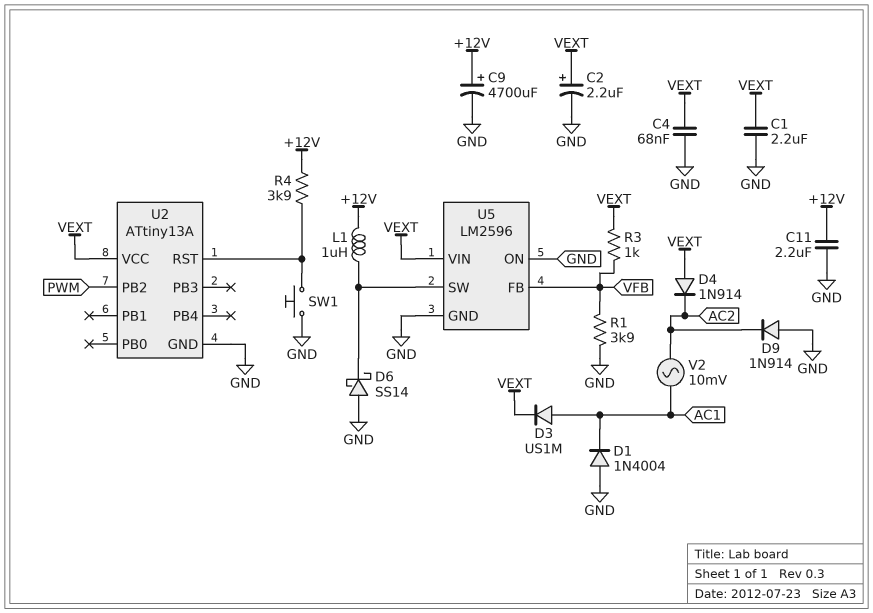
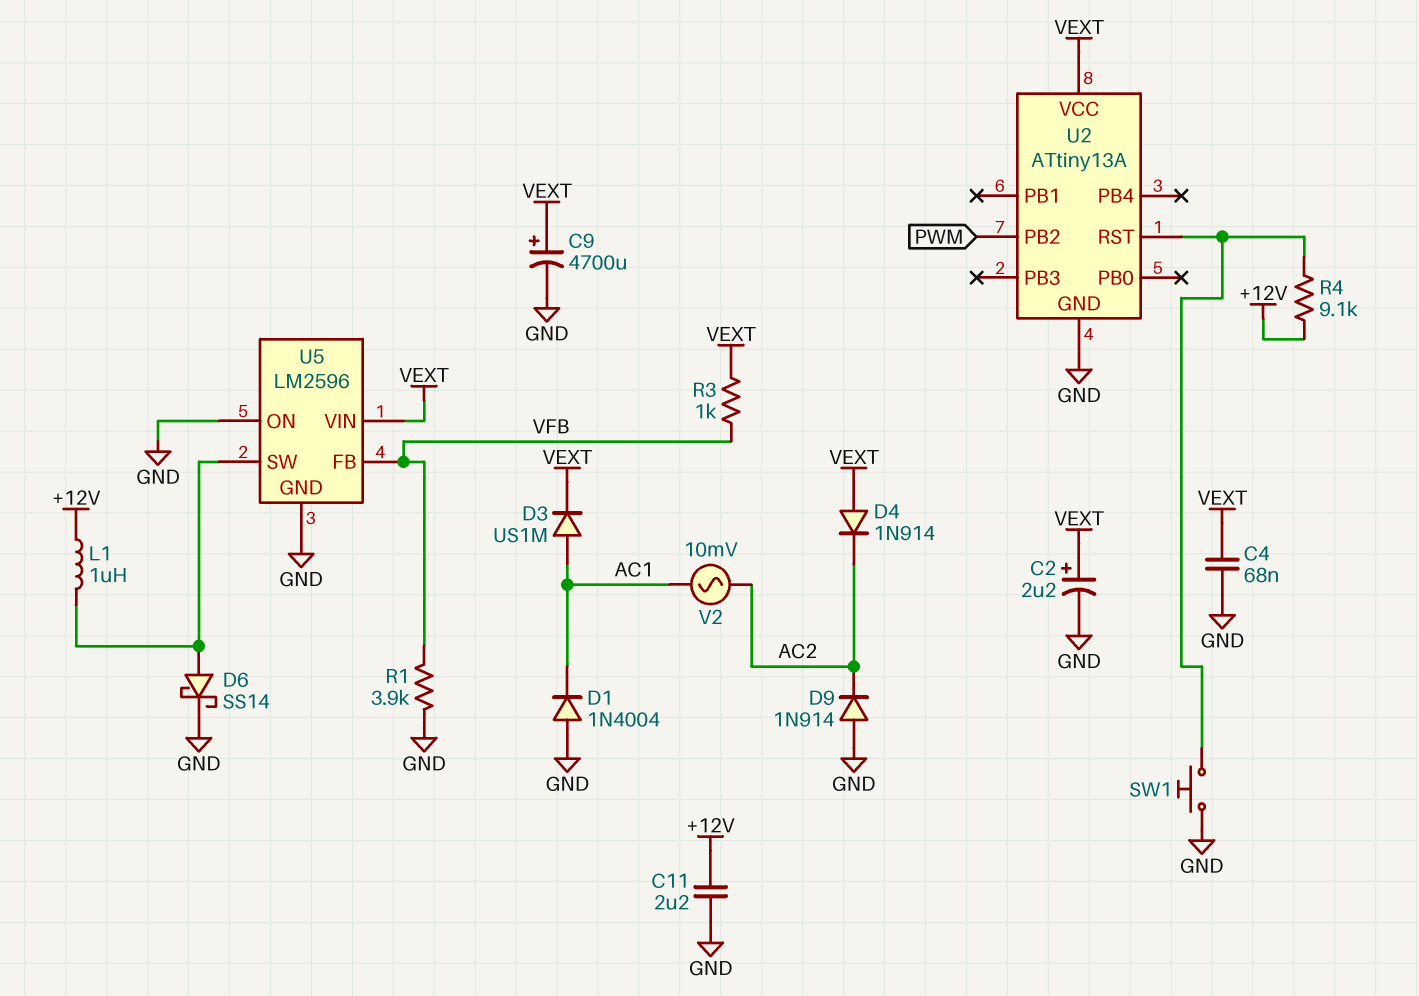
C1: 2.2uF (GND, VEXT) -> none
C9: 4700uF (plus +12V, minus GND) -> 4700uF (plus VEXT, minus GND)
D6: schottky SS14 (A GND, K U5/SW) -> schottky SS14 (A U5/SW, K GND)
R4: 3.9k (+12V, U2/RST) -> 9.1k (+12V, U2/RST)

